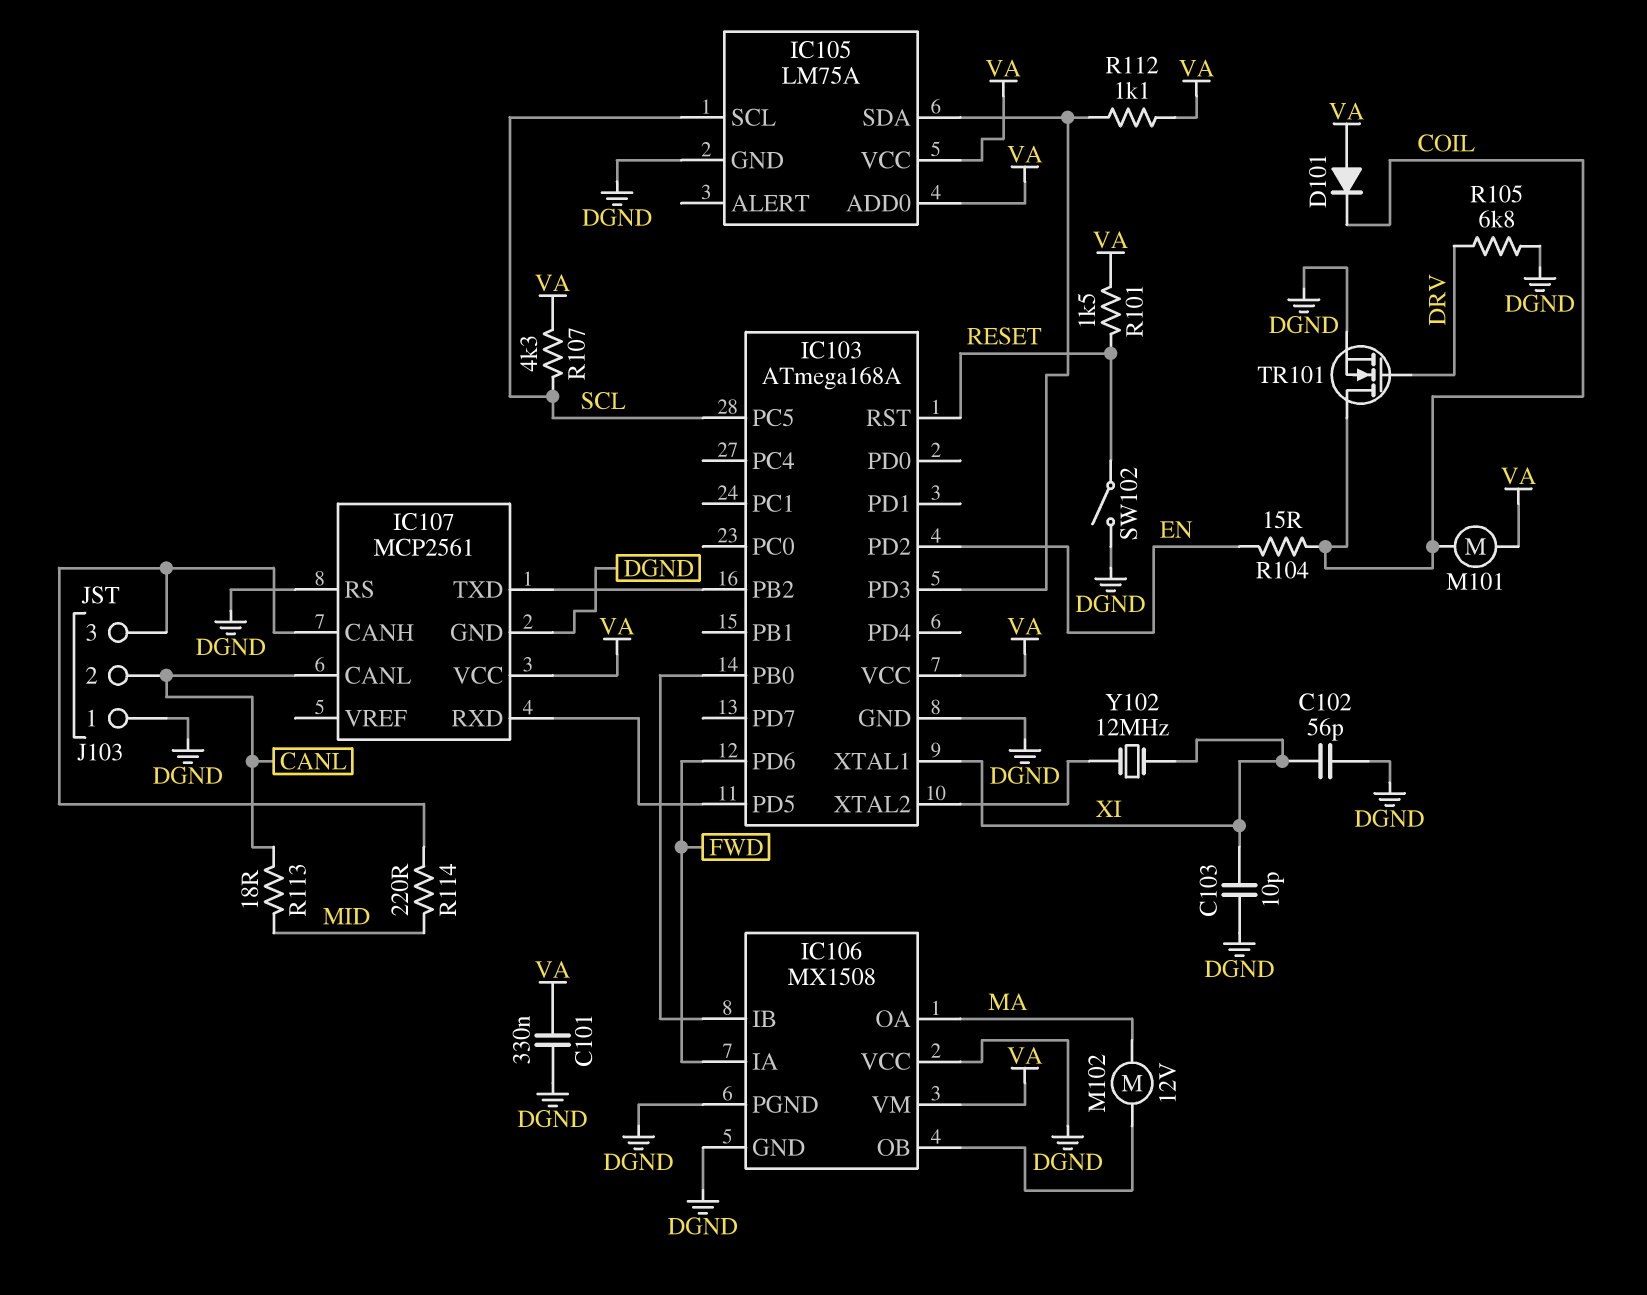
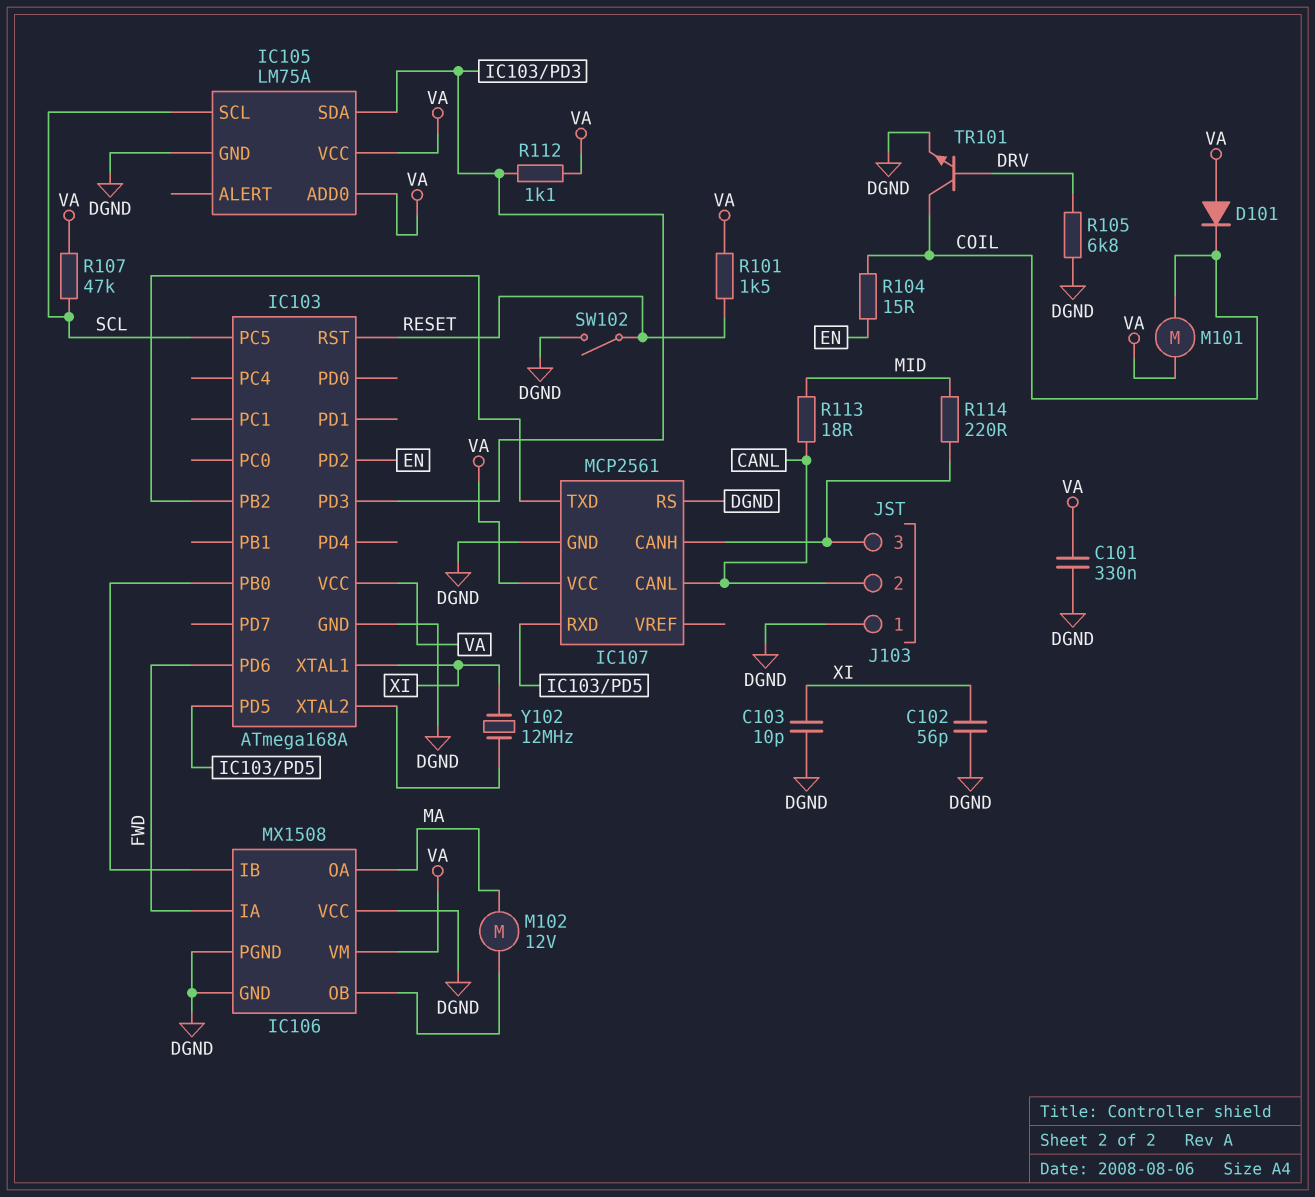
R107: 4.3k (SCL, VA) -> 47k (SCL, VA)
TR101: NMOS (G DRV, D COIL, S DGND) -> NPN (B DRV, C COIL, E DGND)

